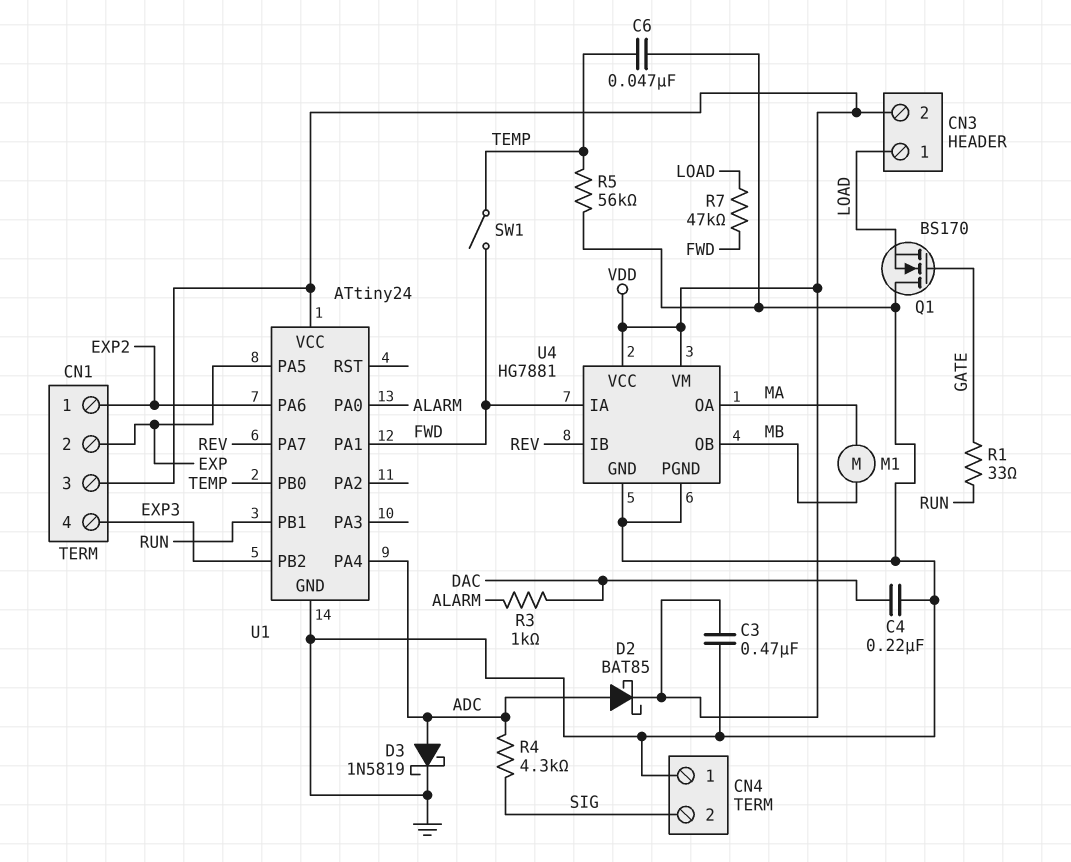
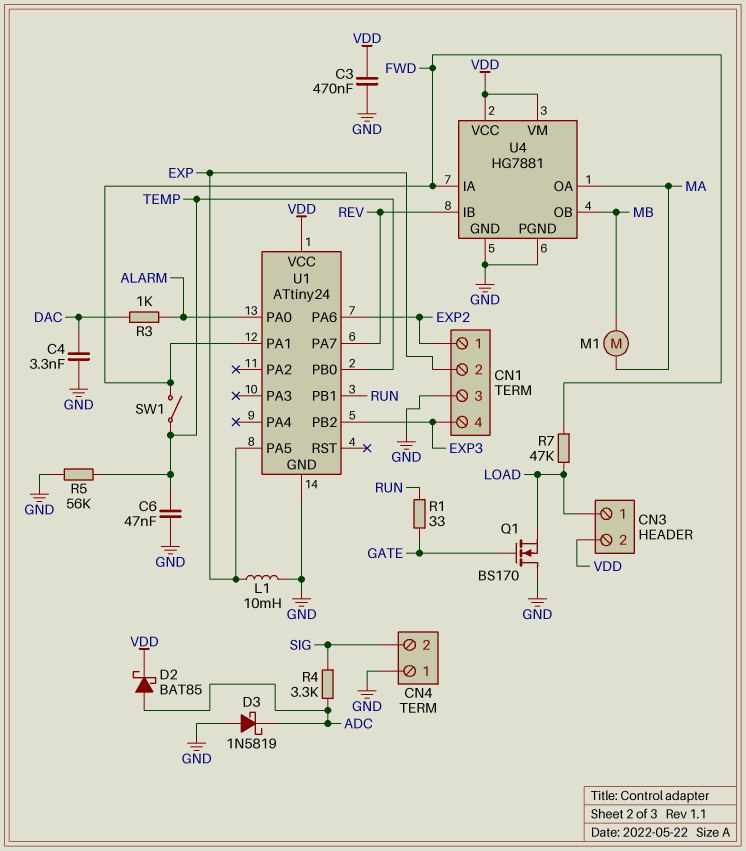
C4: 220nF (DAC, GND) -> 3.3nF (DAC, GND)
CN1 pin 3: VDD -> GND
D3: schottky 1N5819 (A ADC, K GND) -> schottky 1N5819 (A GND, K ADC)
L1: none -> 10mH (EXP, GND)
R4: 4.3k (ADC, SIG) -> 3.3k (ADC, SIG)
U1 pin PA4: ADC -> none

